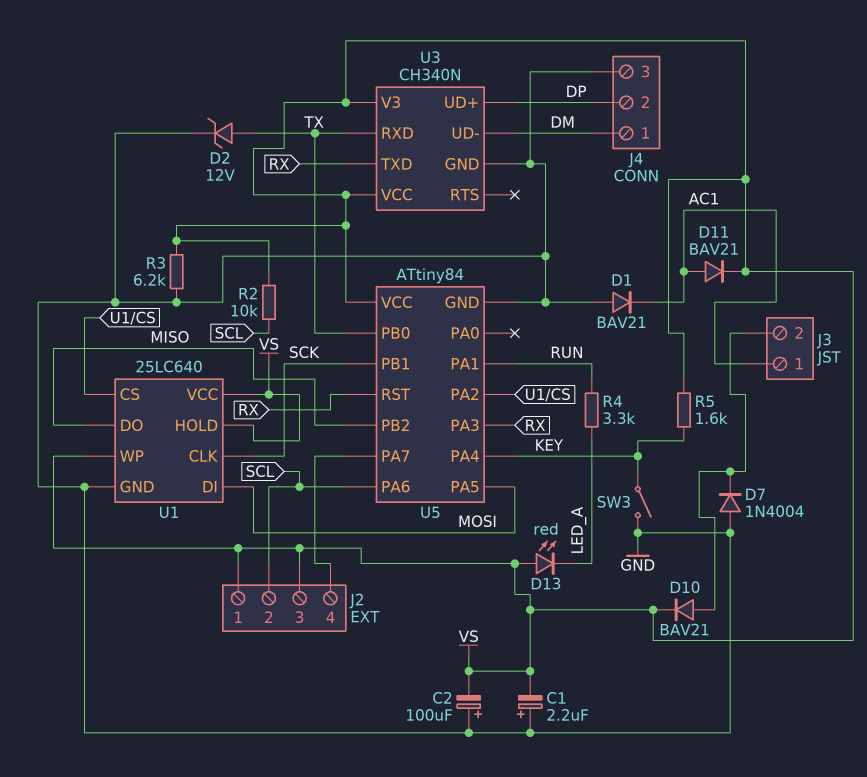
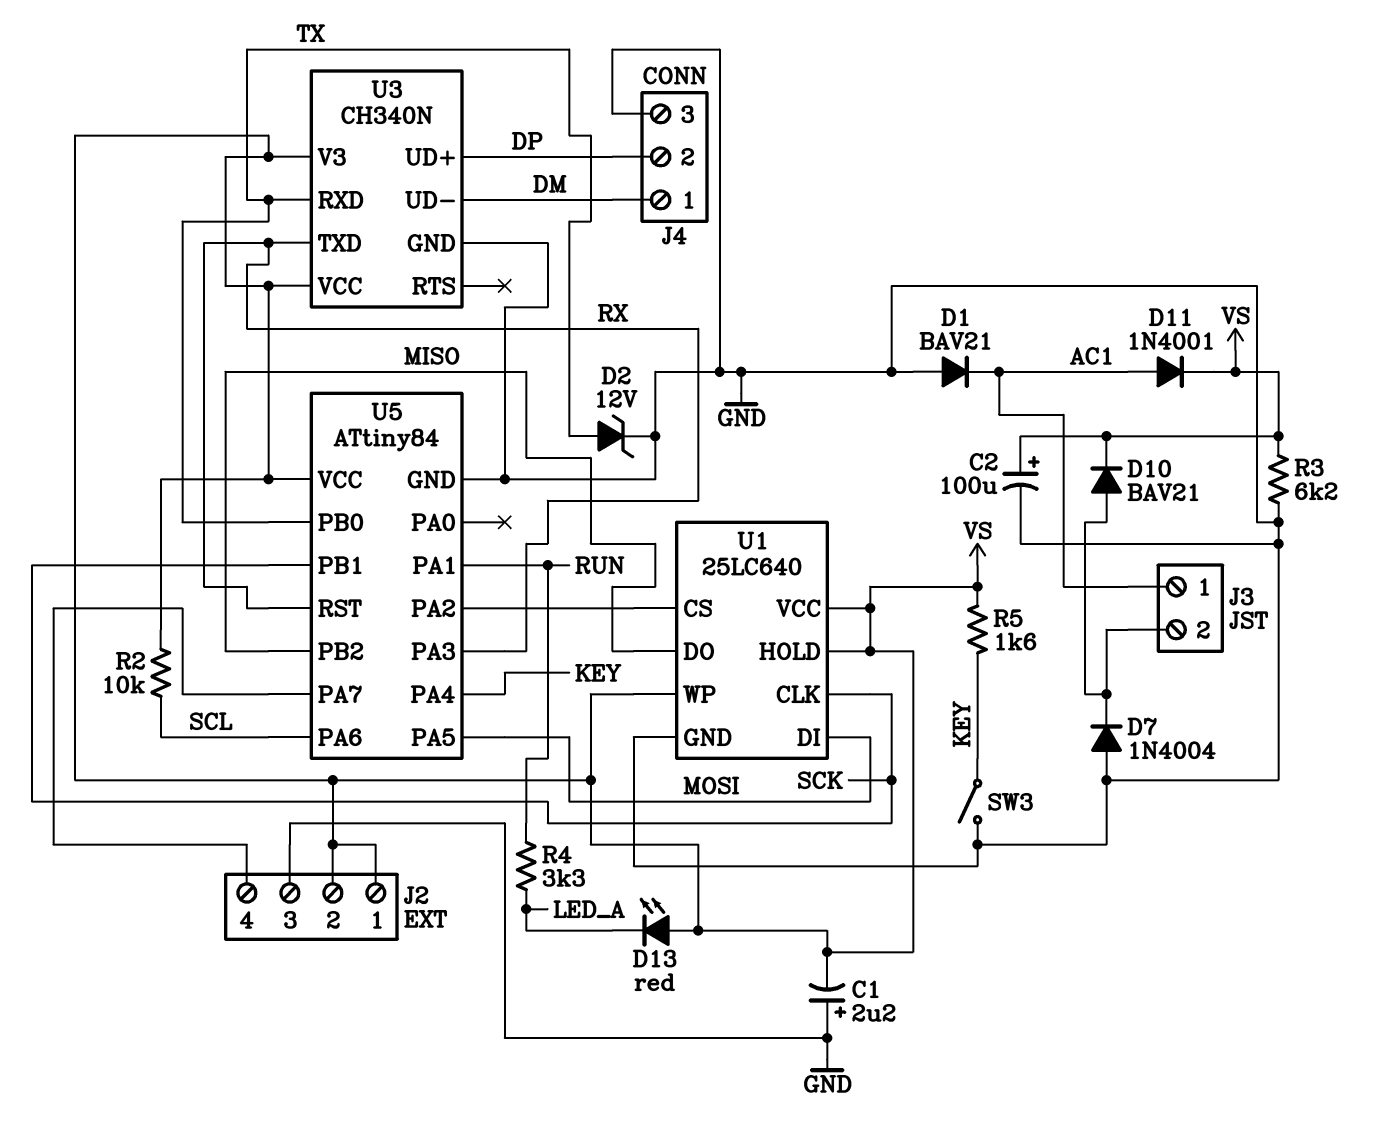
C2: 100uF (plus GND, minus VS) -> 100uF (plus VS, minus GND)
D11: diode BAV21 (A AC1, K VS) -> diode 1N4001 (A AC1, K VS)
J2 pin 2: SCL -> VS
J2 pin 3: VS -> GND

